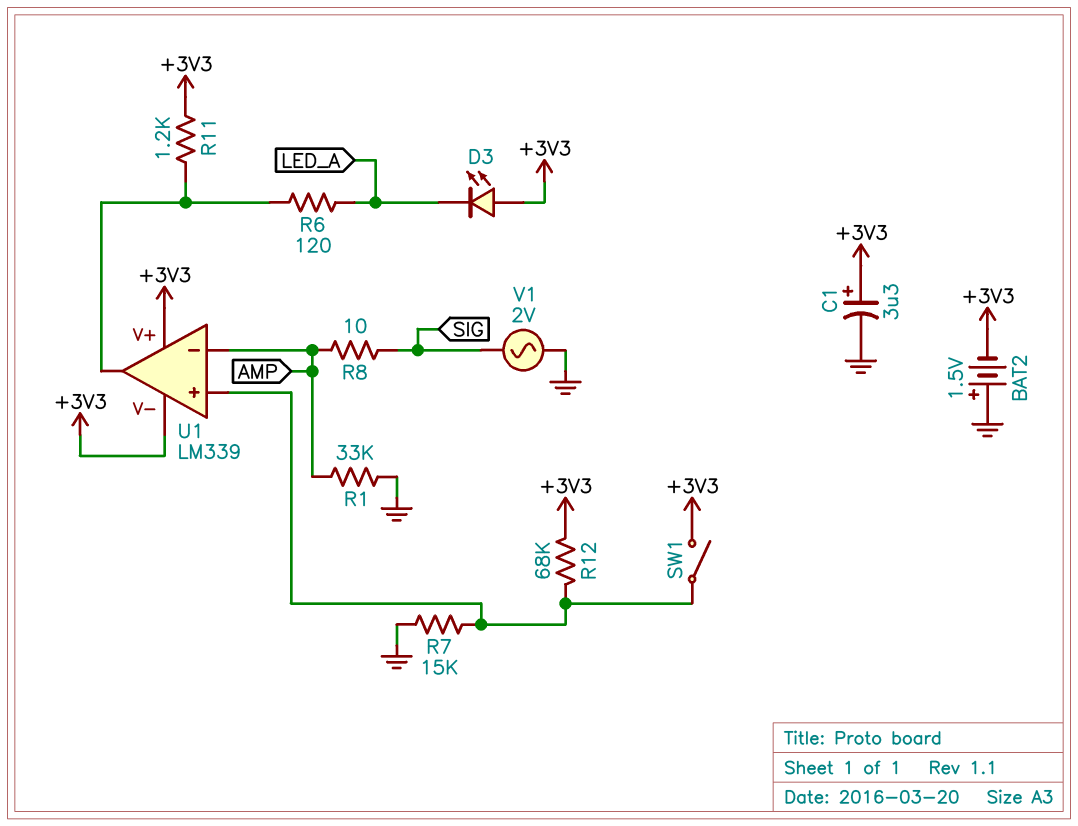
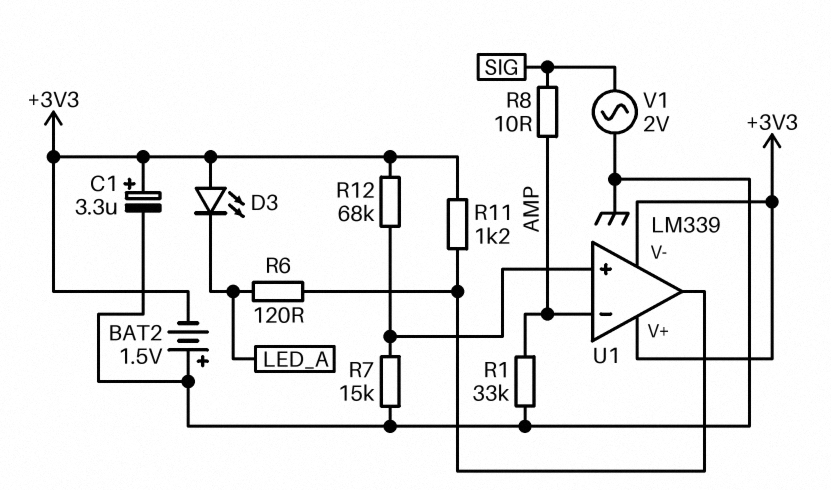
SW1: switch (+3V3, U1/in+) -> none

